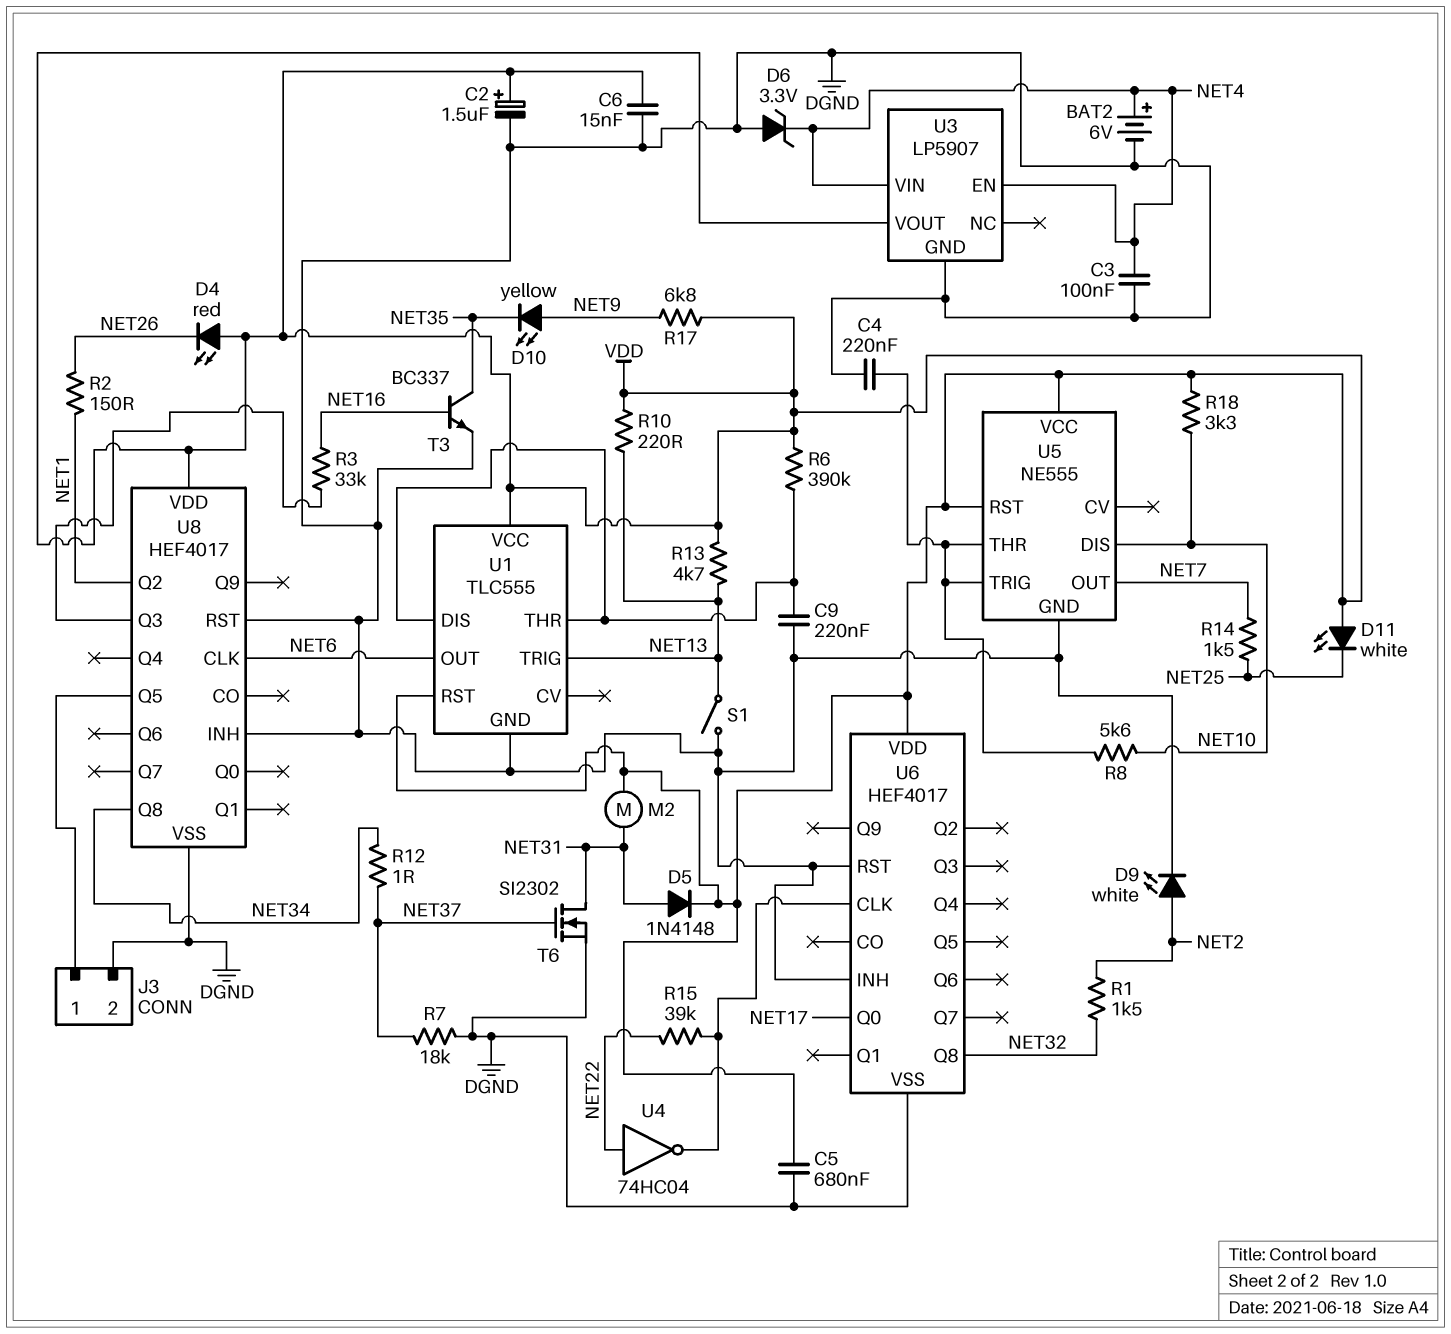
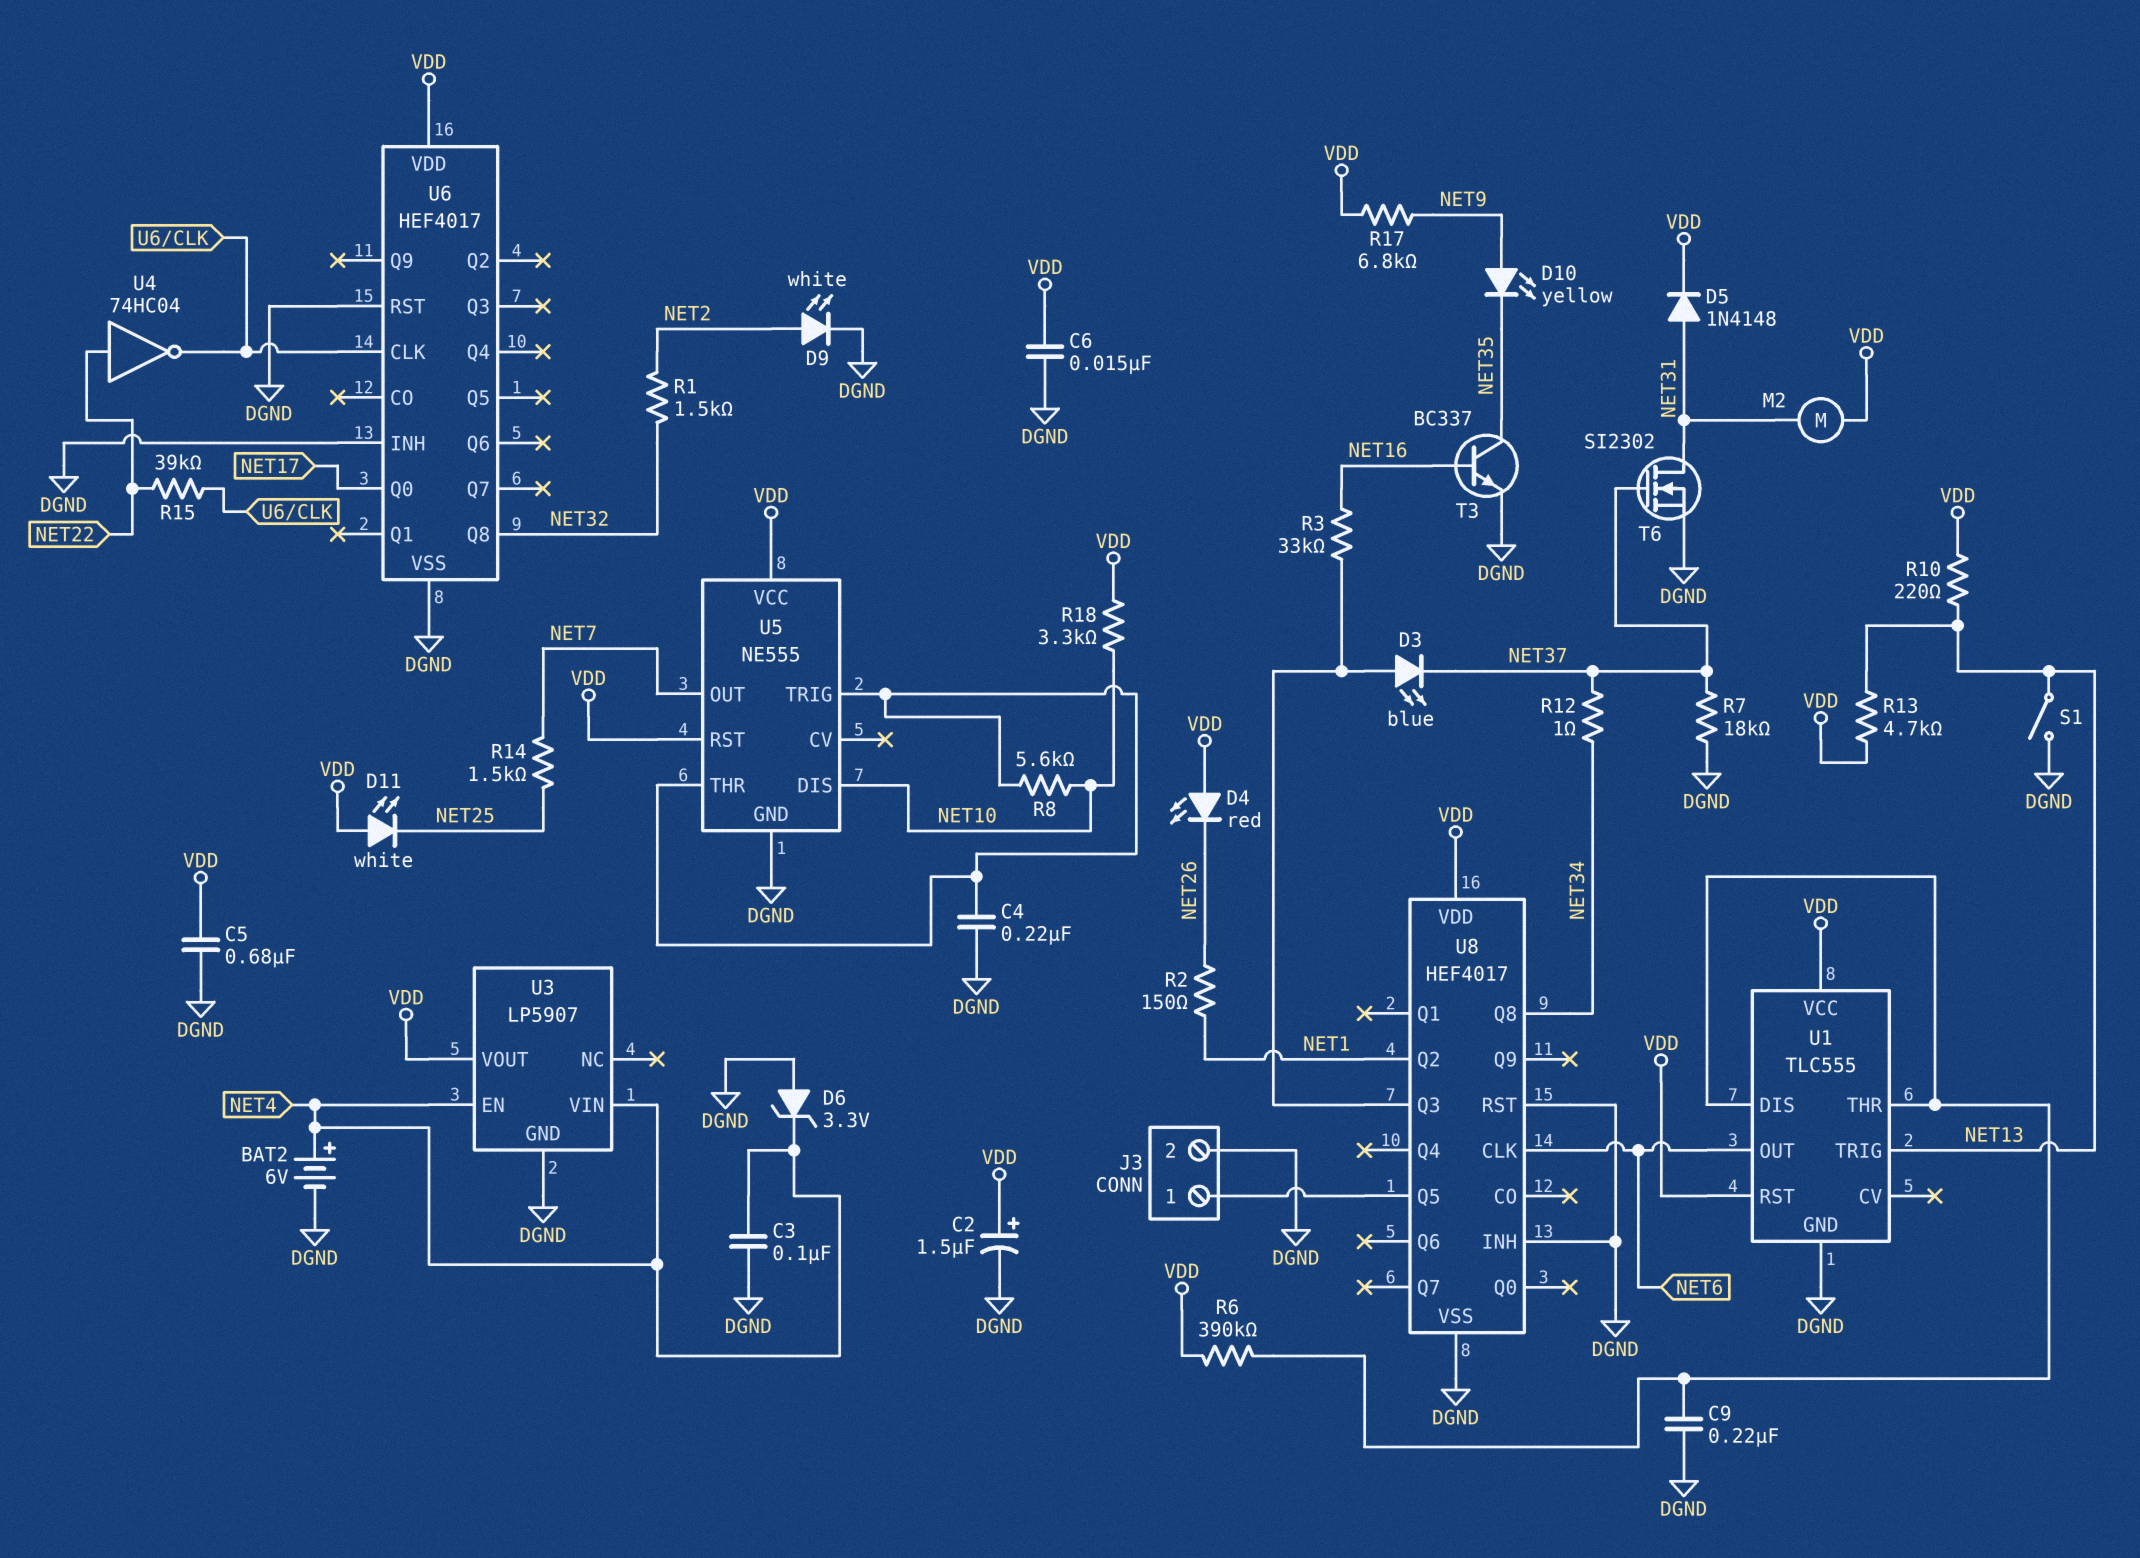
D3: none -> LED blue (A U8/Q3, K NET37)

